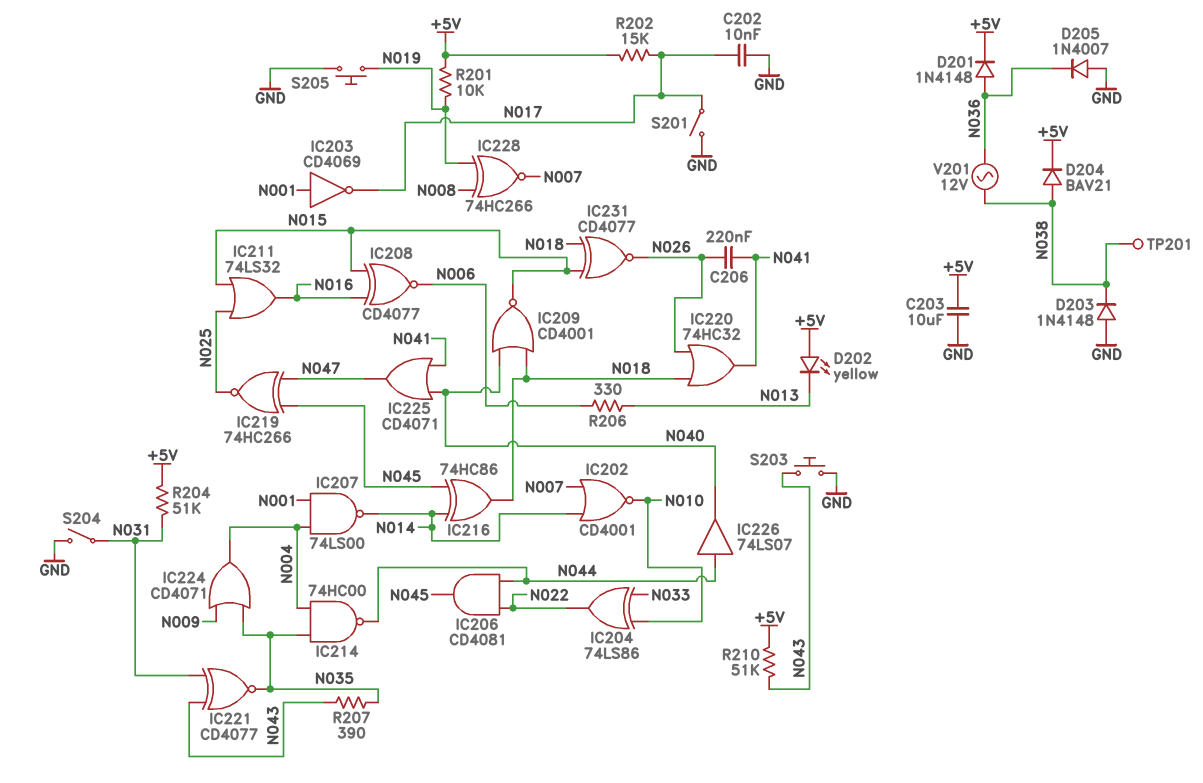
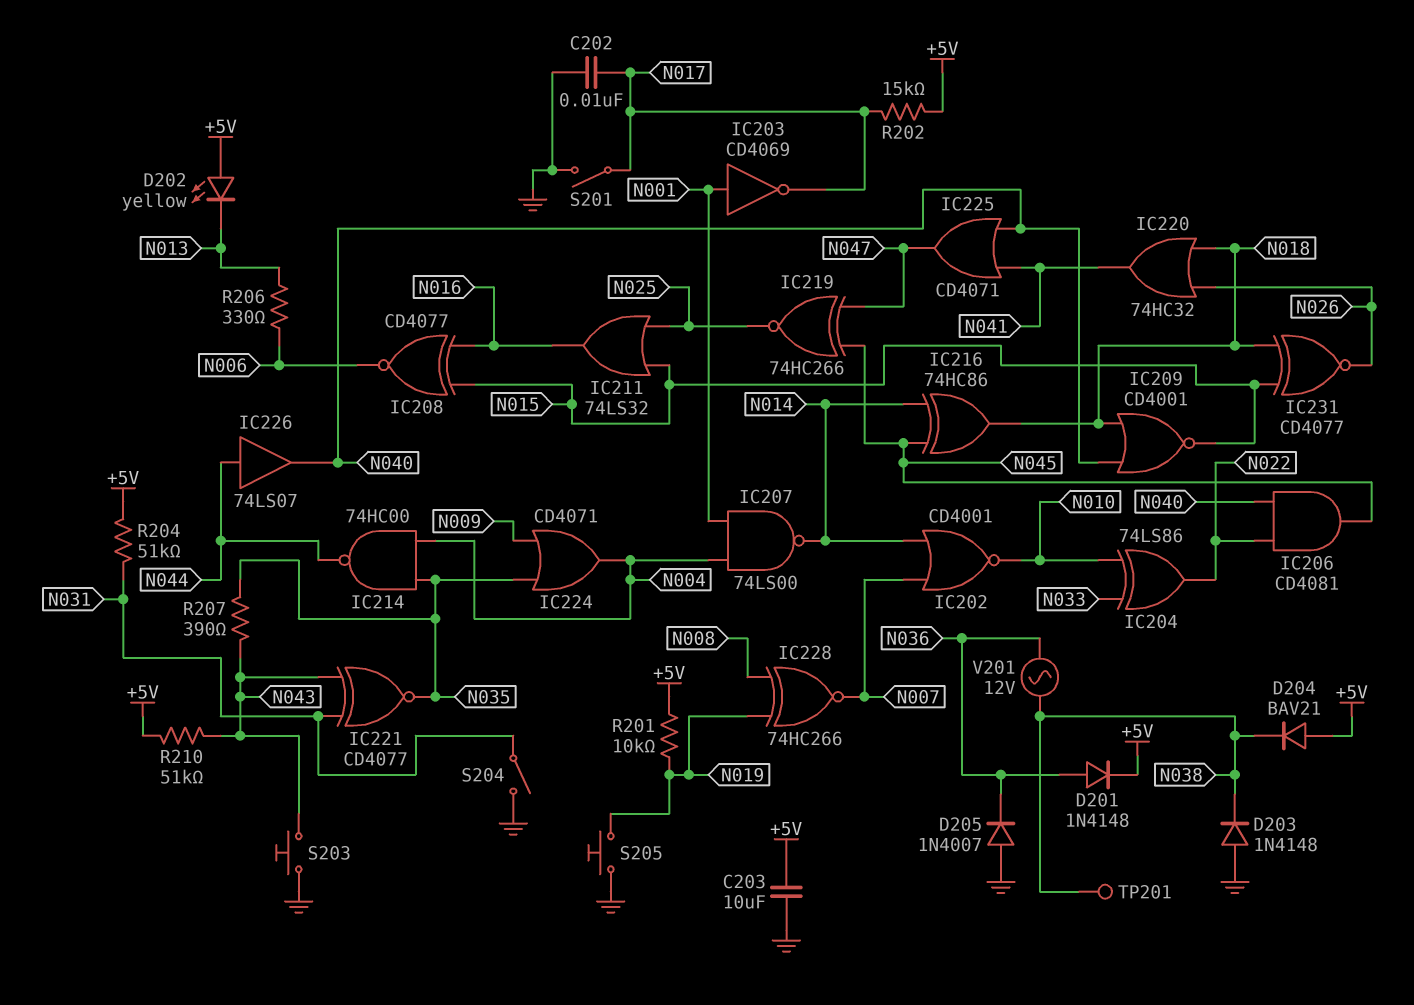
C206: 220nF (N026, N041) -> none
D204: diode BAV21 (A N038, K +5V) -> diode BAV21 (A +5V, K N038)
IC206: AND CD4081 (in N022, in N044, out N045) -> AND CD4081 (in N022, in N040, out N045)

